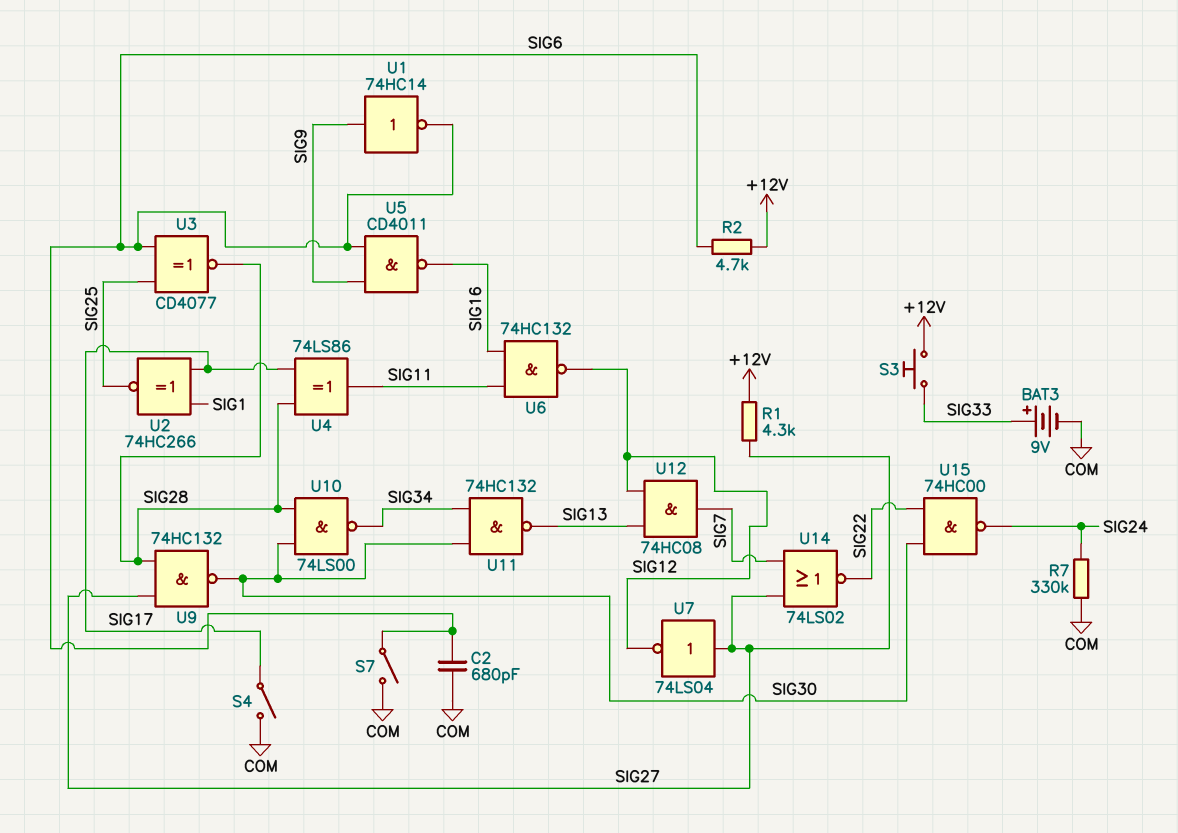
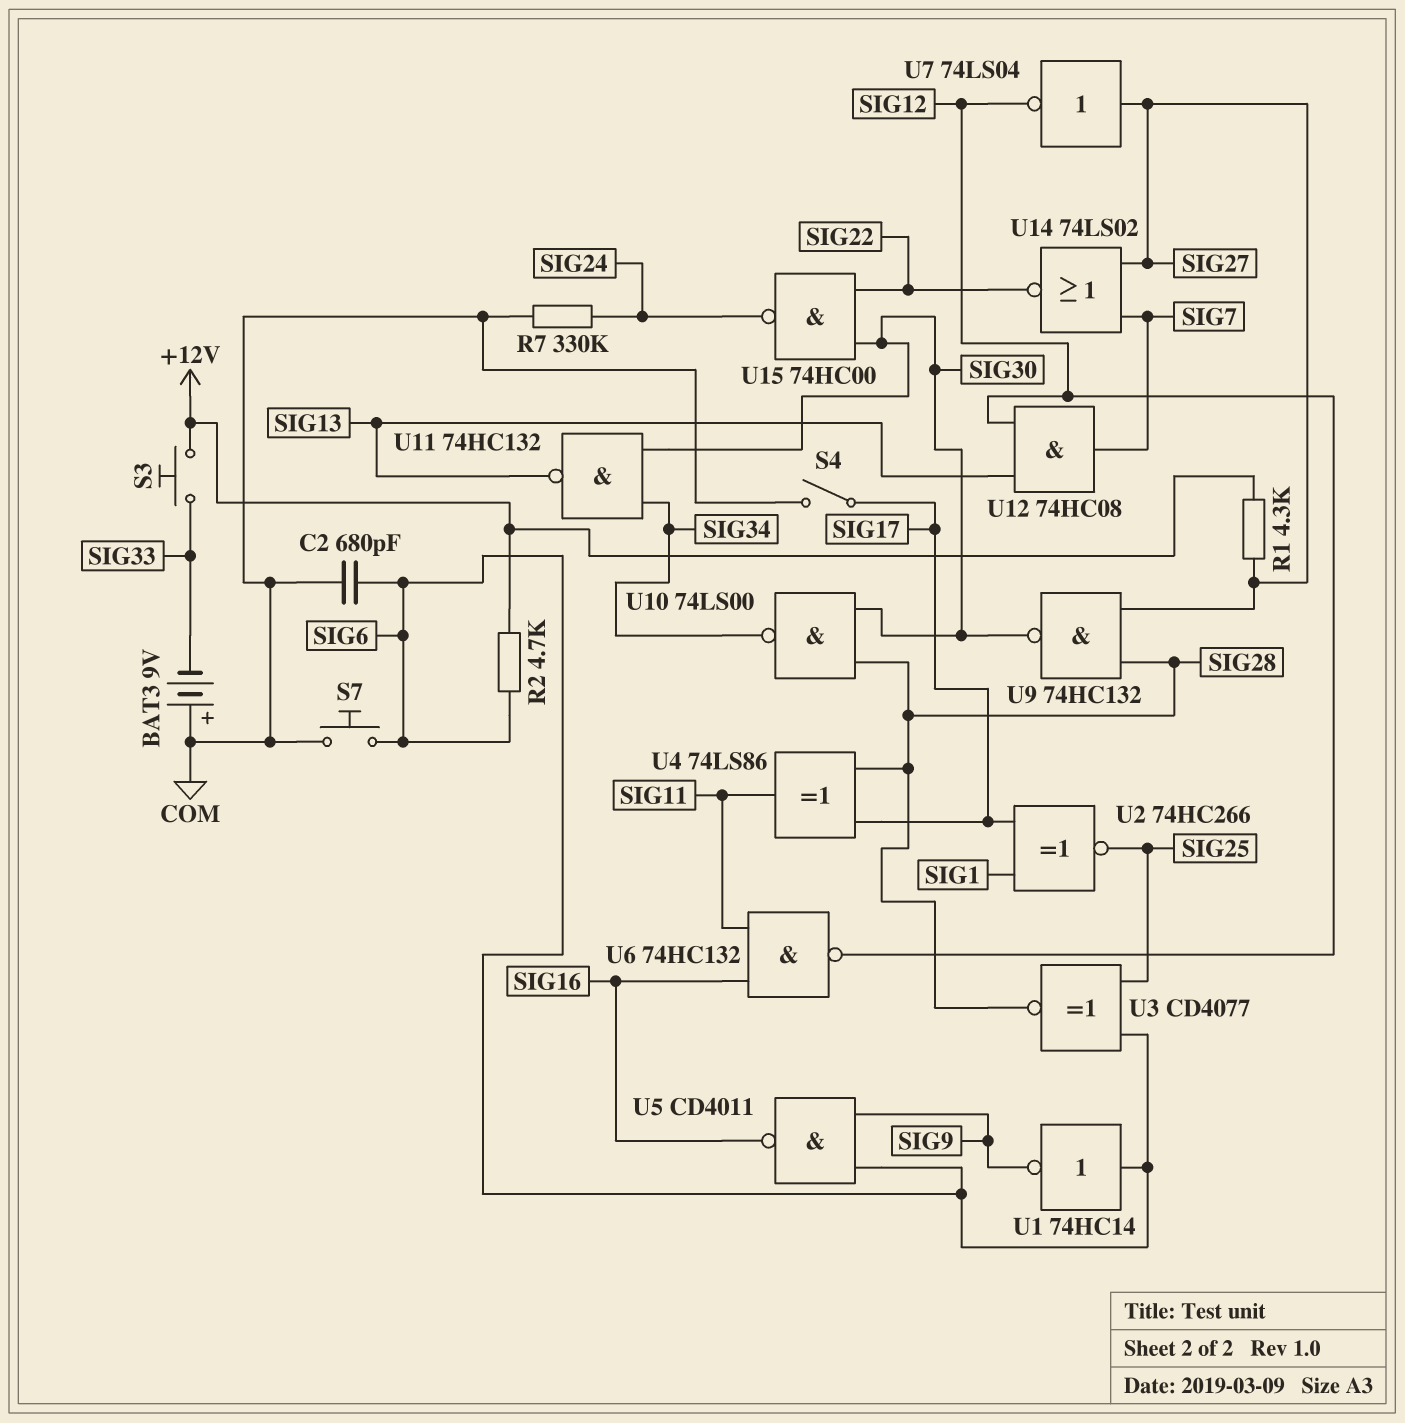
BAT3: 9V (plus SIG33, minus COM) -> 9V (plus COM, minus SIG33)
S7: switch (COM, SIG6) -> button (COM, SIG6)
U1: NOT 74HC14 (in SIG9, out SIG6) -> NOT 74HC14 (in SIG6, out SIG9)

